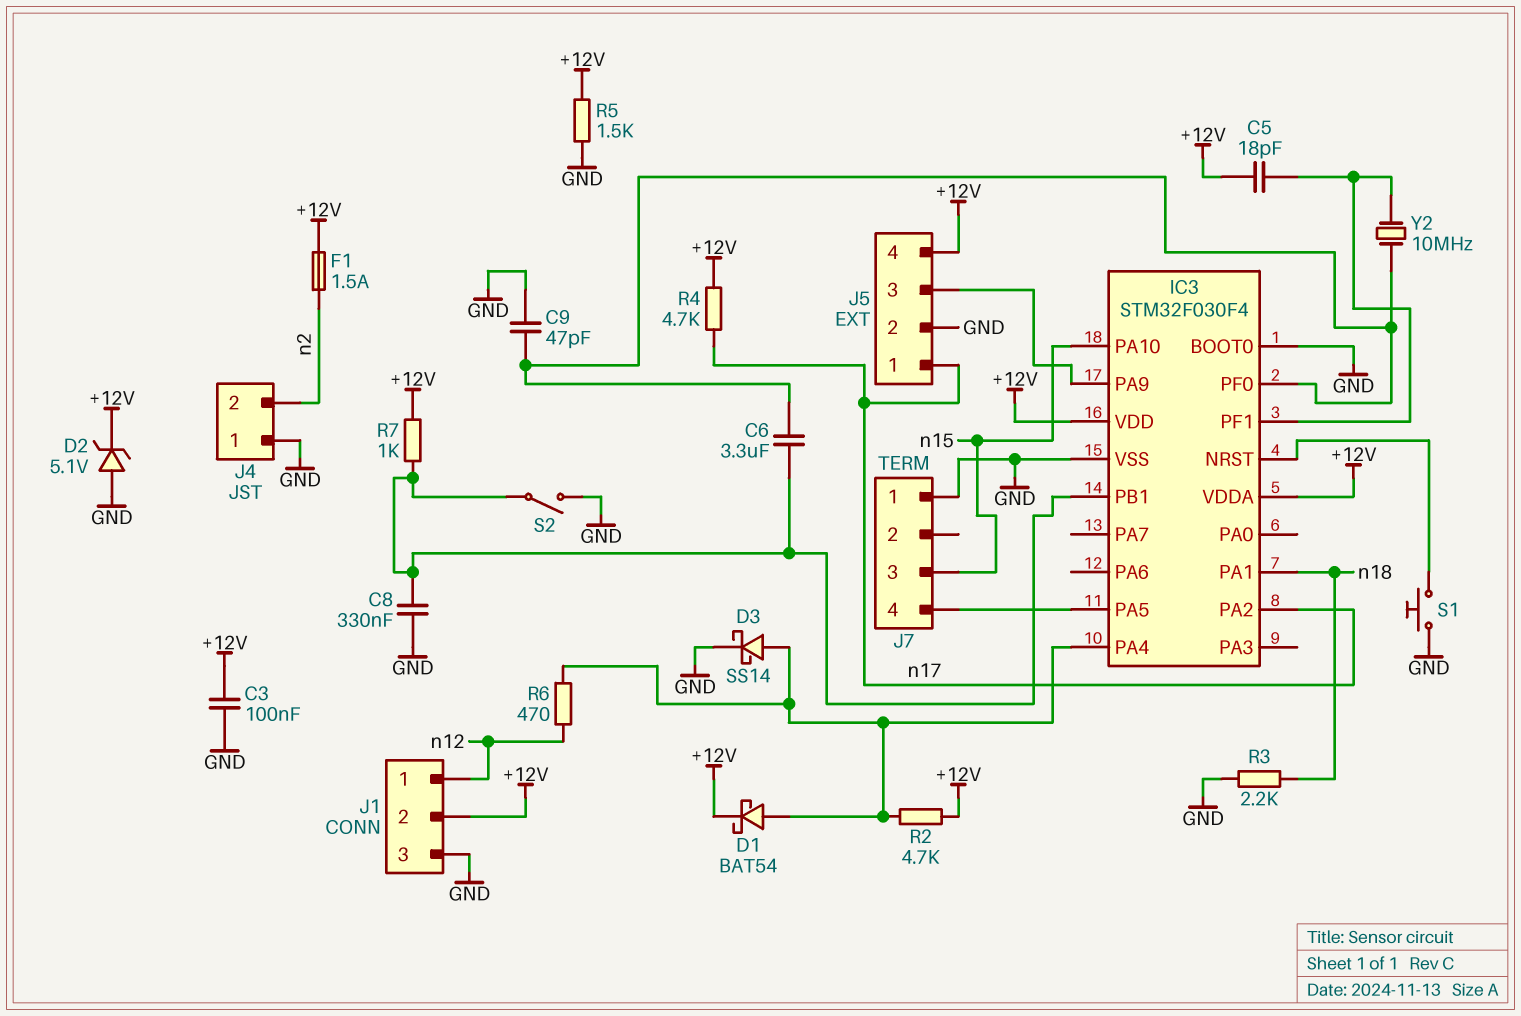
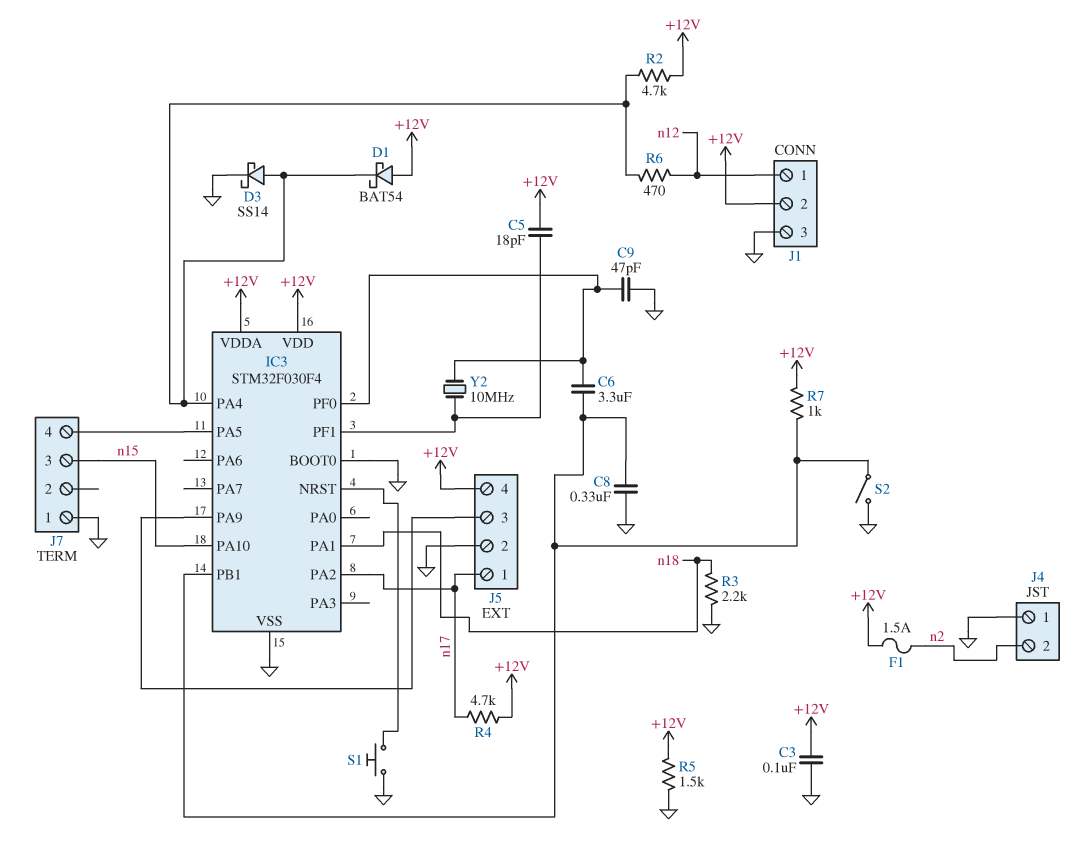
D1: schottky BAT54 (A IC3/PA4, K +12V) -> schottky BAT54 (A +12V, K IC3/PA4)
D2: zener 5.1V (A GND, K +12V) -> none

